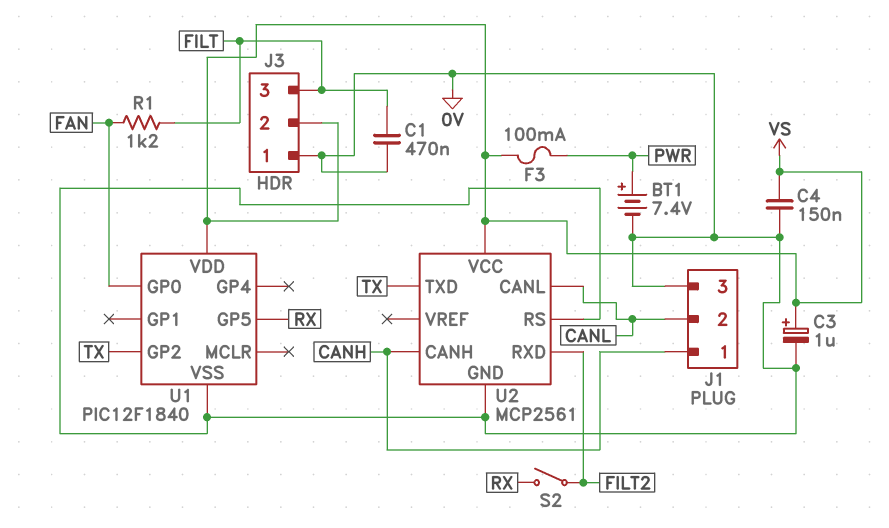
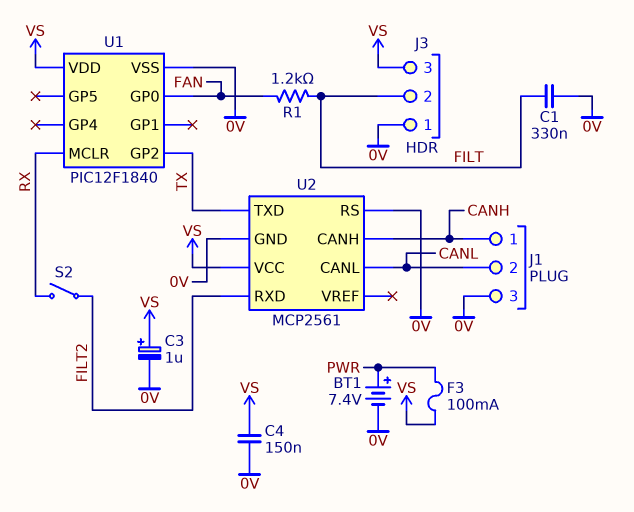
C1: 470nF (0V, FILT) -> 330nF (0V, FILT)
J3 pin 2: VS -> FILT
J3 pin 3: FILT -> VS
U1 pin GP5: RX -> none
U1 pin MCLR: none -> RX

